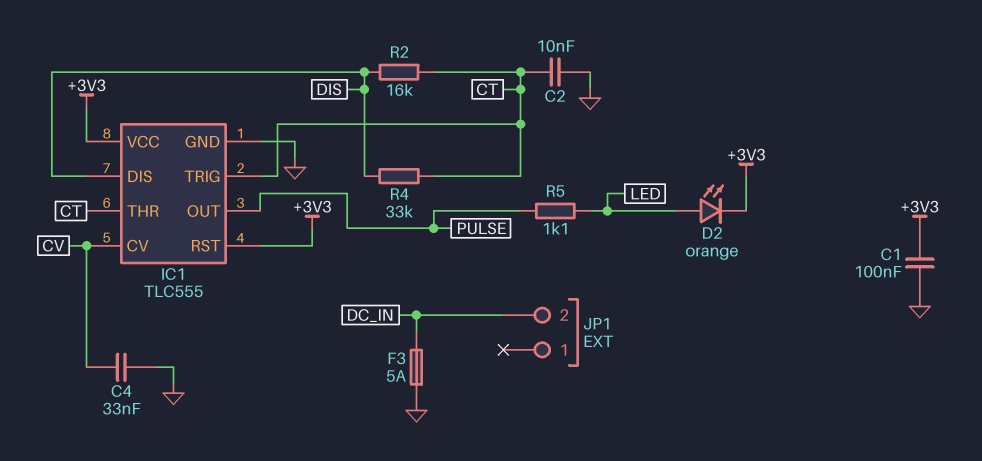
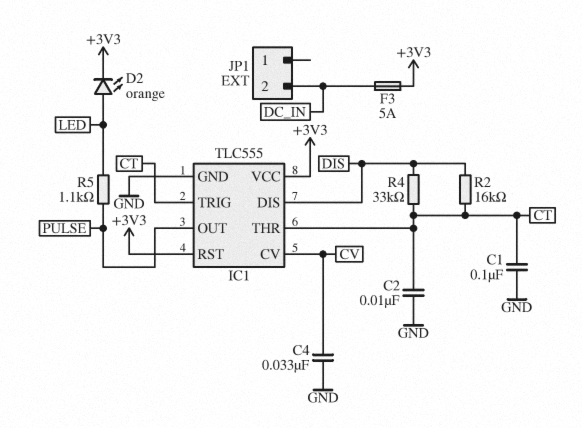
C1: 100nF (+3V3, GND) -> 100nF (CT, GND)
F3: 5A (DC_IN, GND) -> 5A (+3V3, DC_IN)

